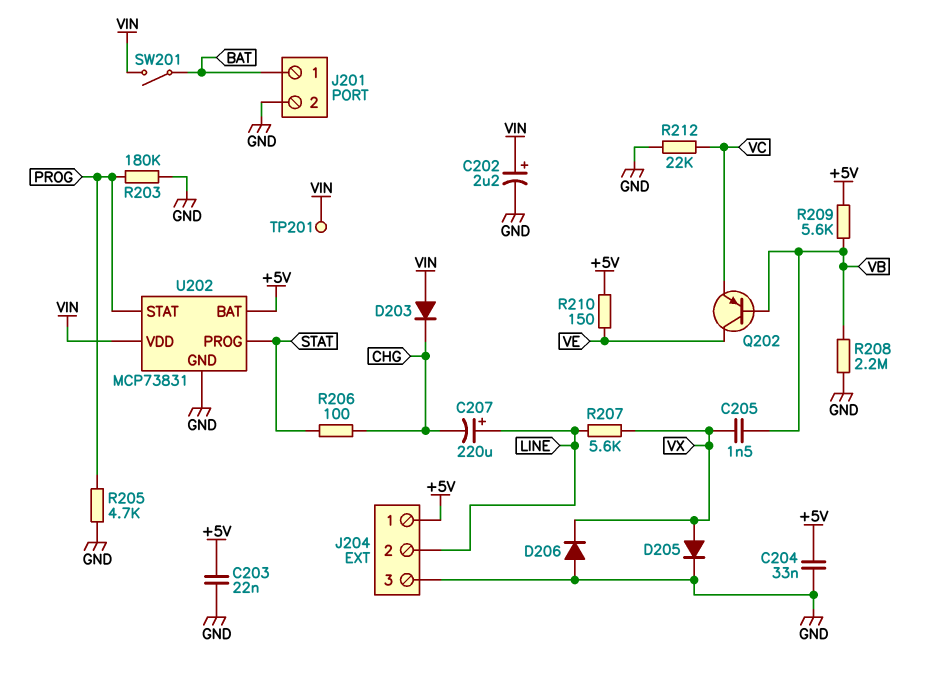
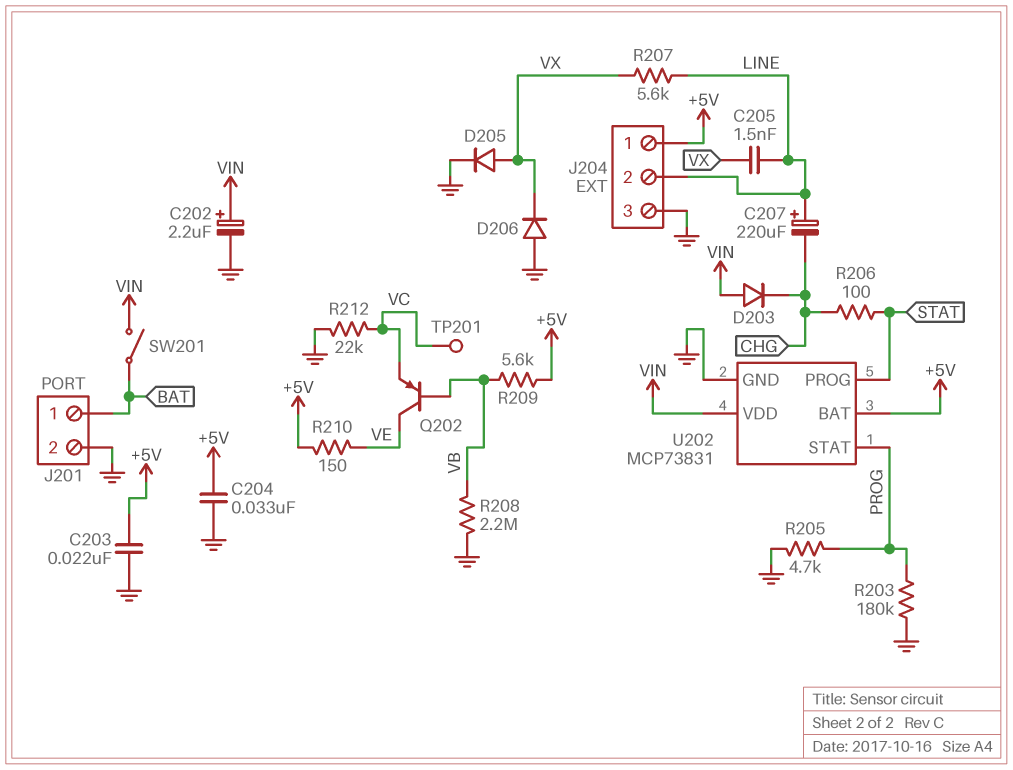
C205: 1.5nF (VB, VX) -> 1.5nF (LINE, VX)
TP201: test point (VIN) -> test point (VC)

